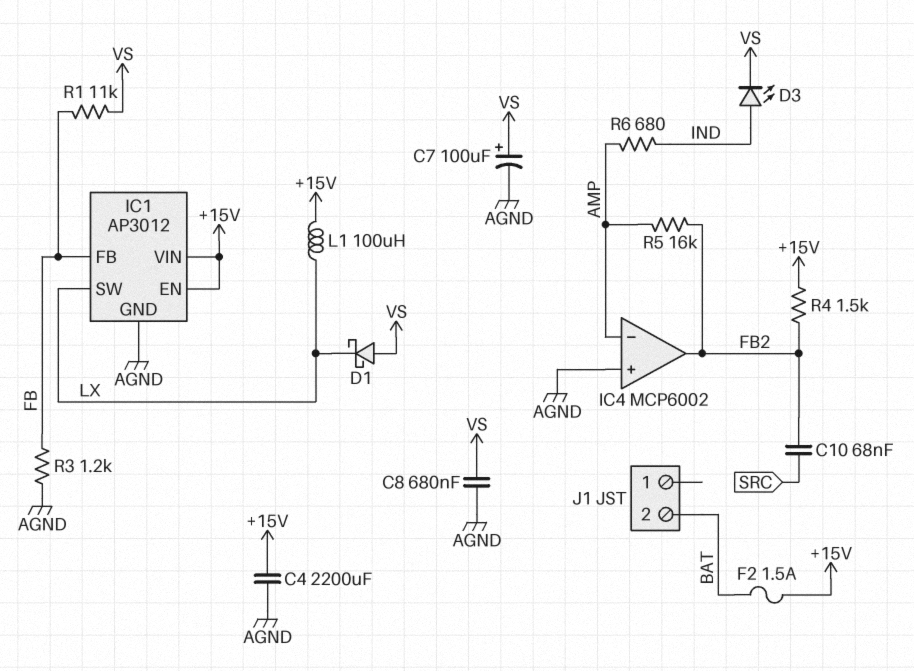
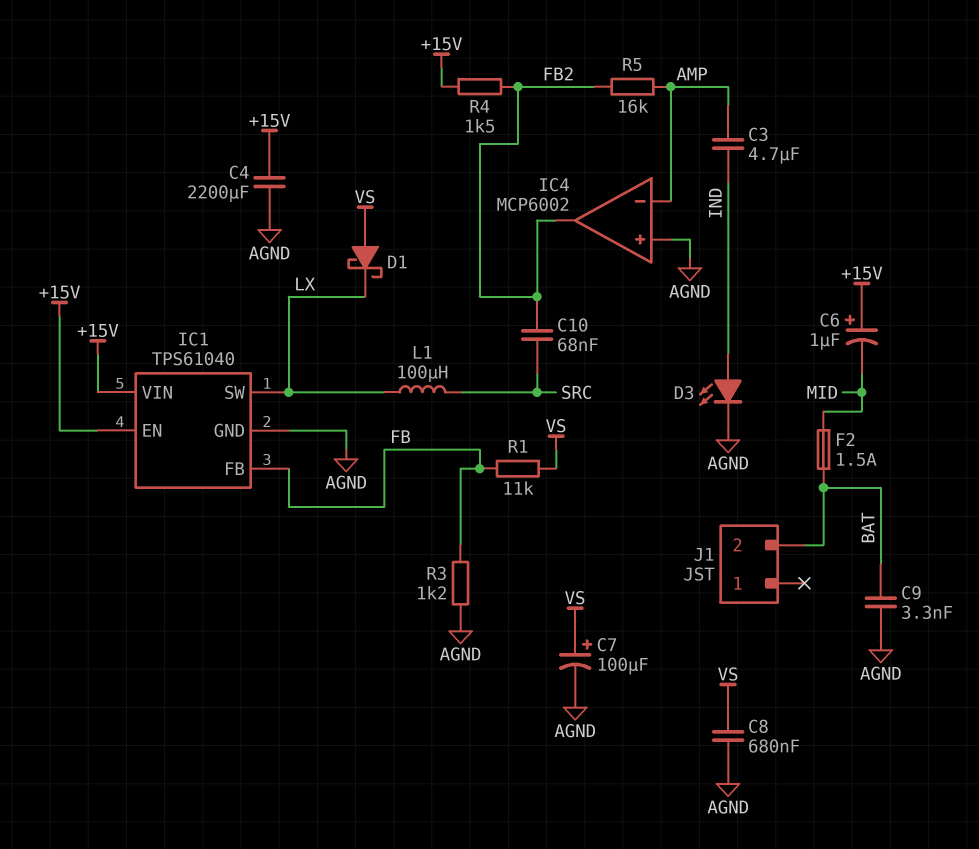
C3: none -> 4.7uF (AMP, IND)
C6: none -> 1uF (plus +15V, minus MID)
C9: none -> 3.3nF (AGND, BAT)
D3: LED (A IND, K VS) -> LED (A IND, K AGND)
F2: 1.5A (+15V, BAT) -> 1.5A (BAT, MID)
IC1: AP3012 -> TPS61040
L1: 100uH (+15V, LX) -> 100uH (LX, SRC)
R6: 680 (AMP, IND) -> none

